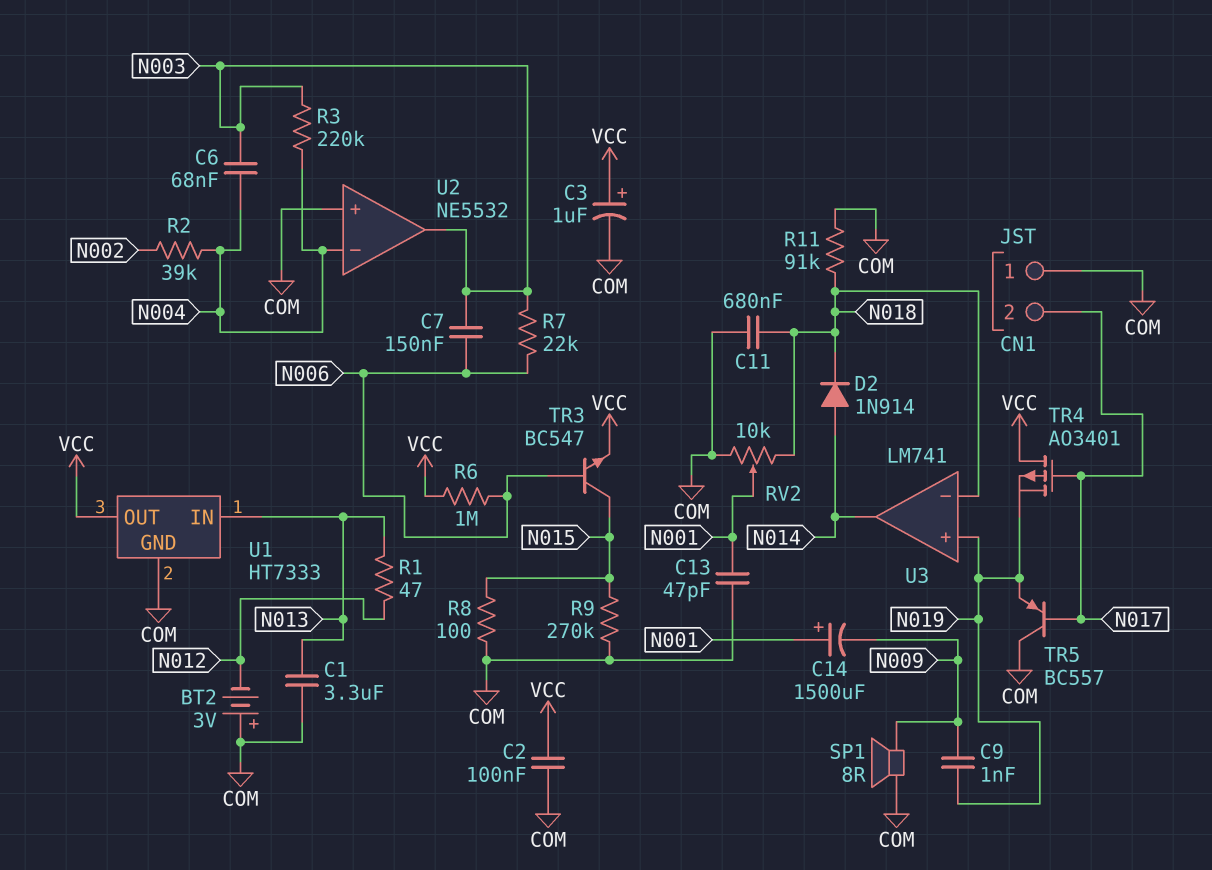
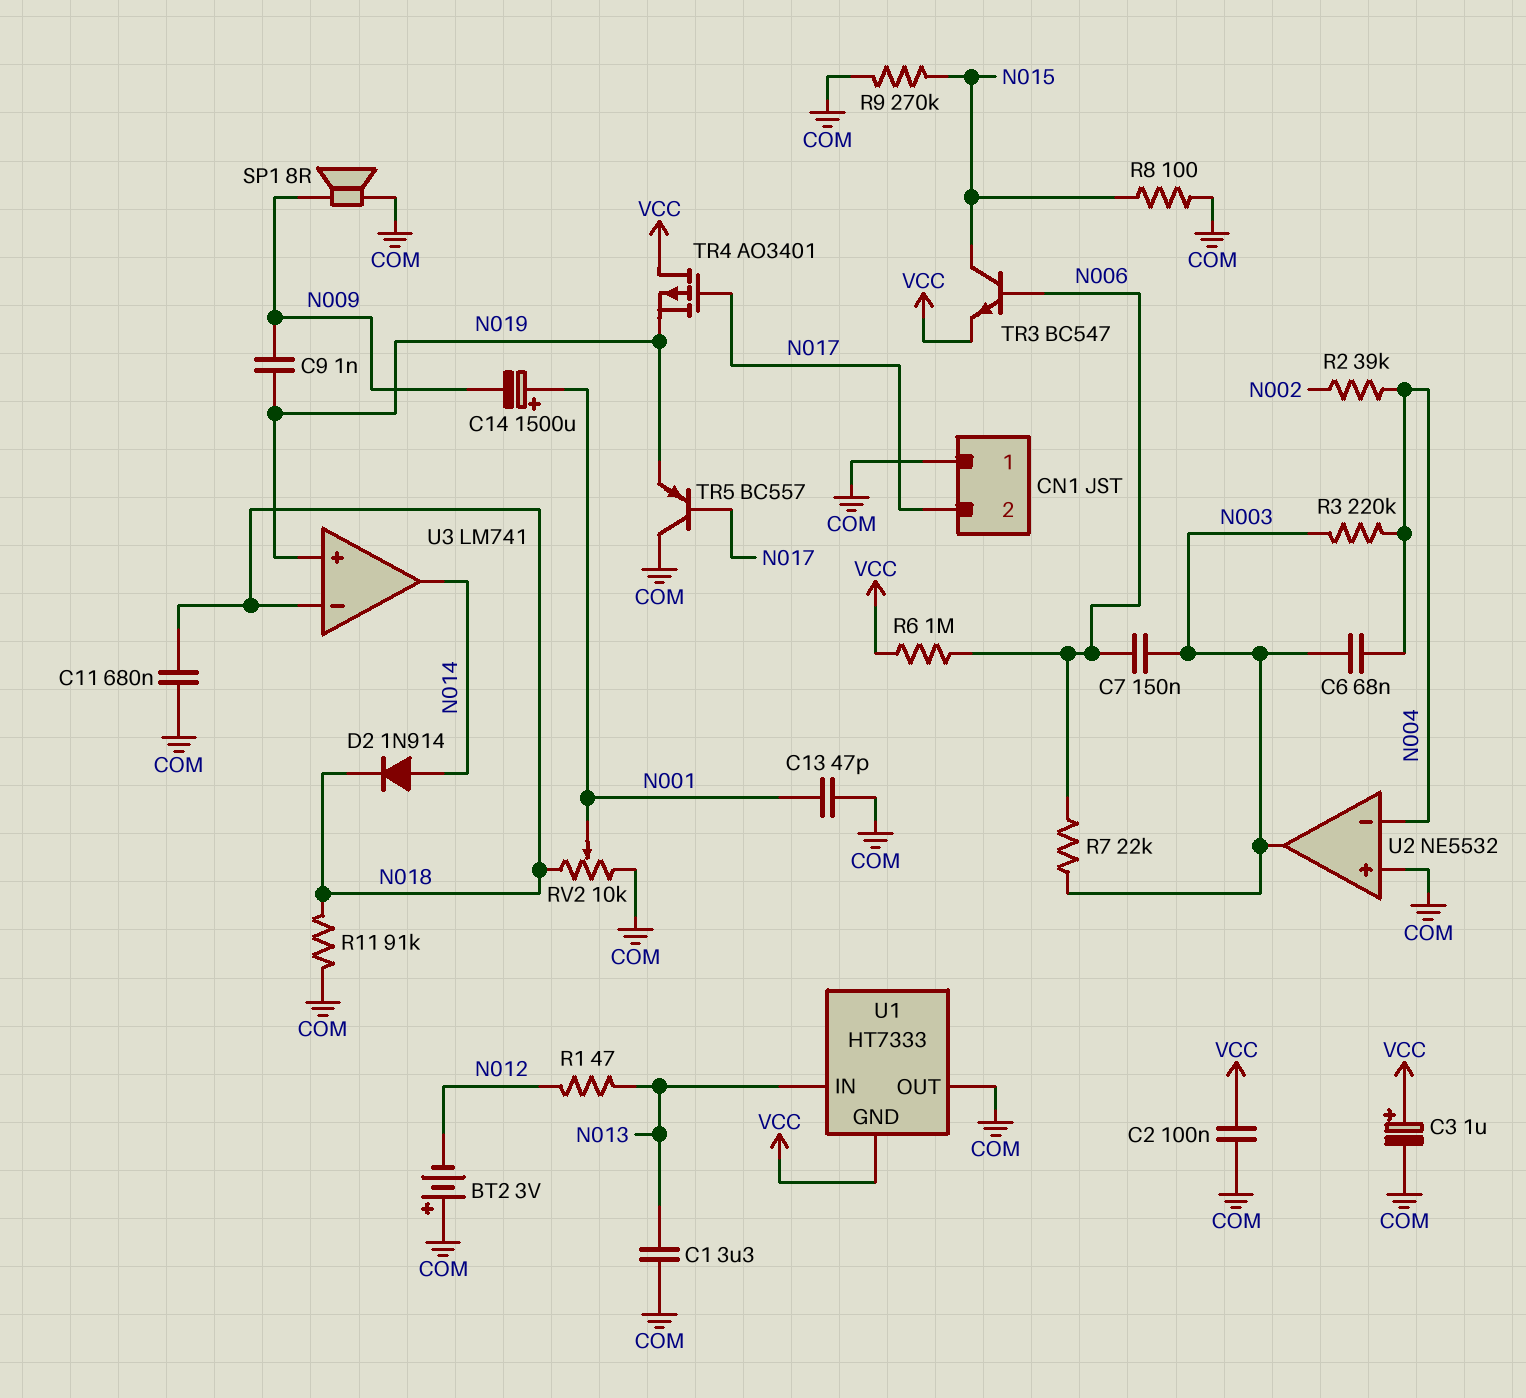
U1 pin GND: COM -> VCC
U1 pin OUT: VCC -> COM

